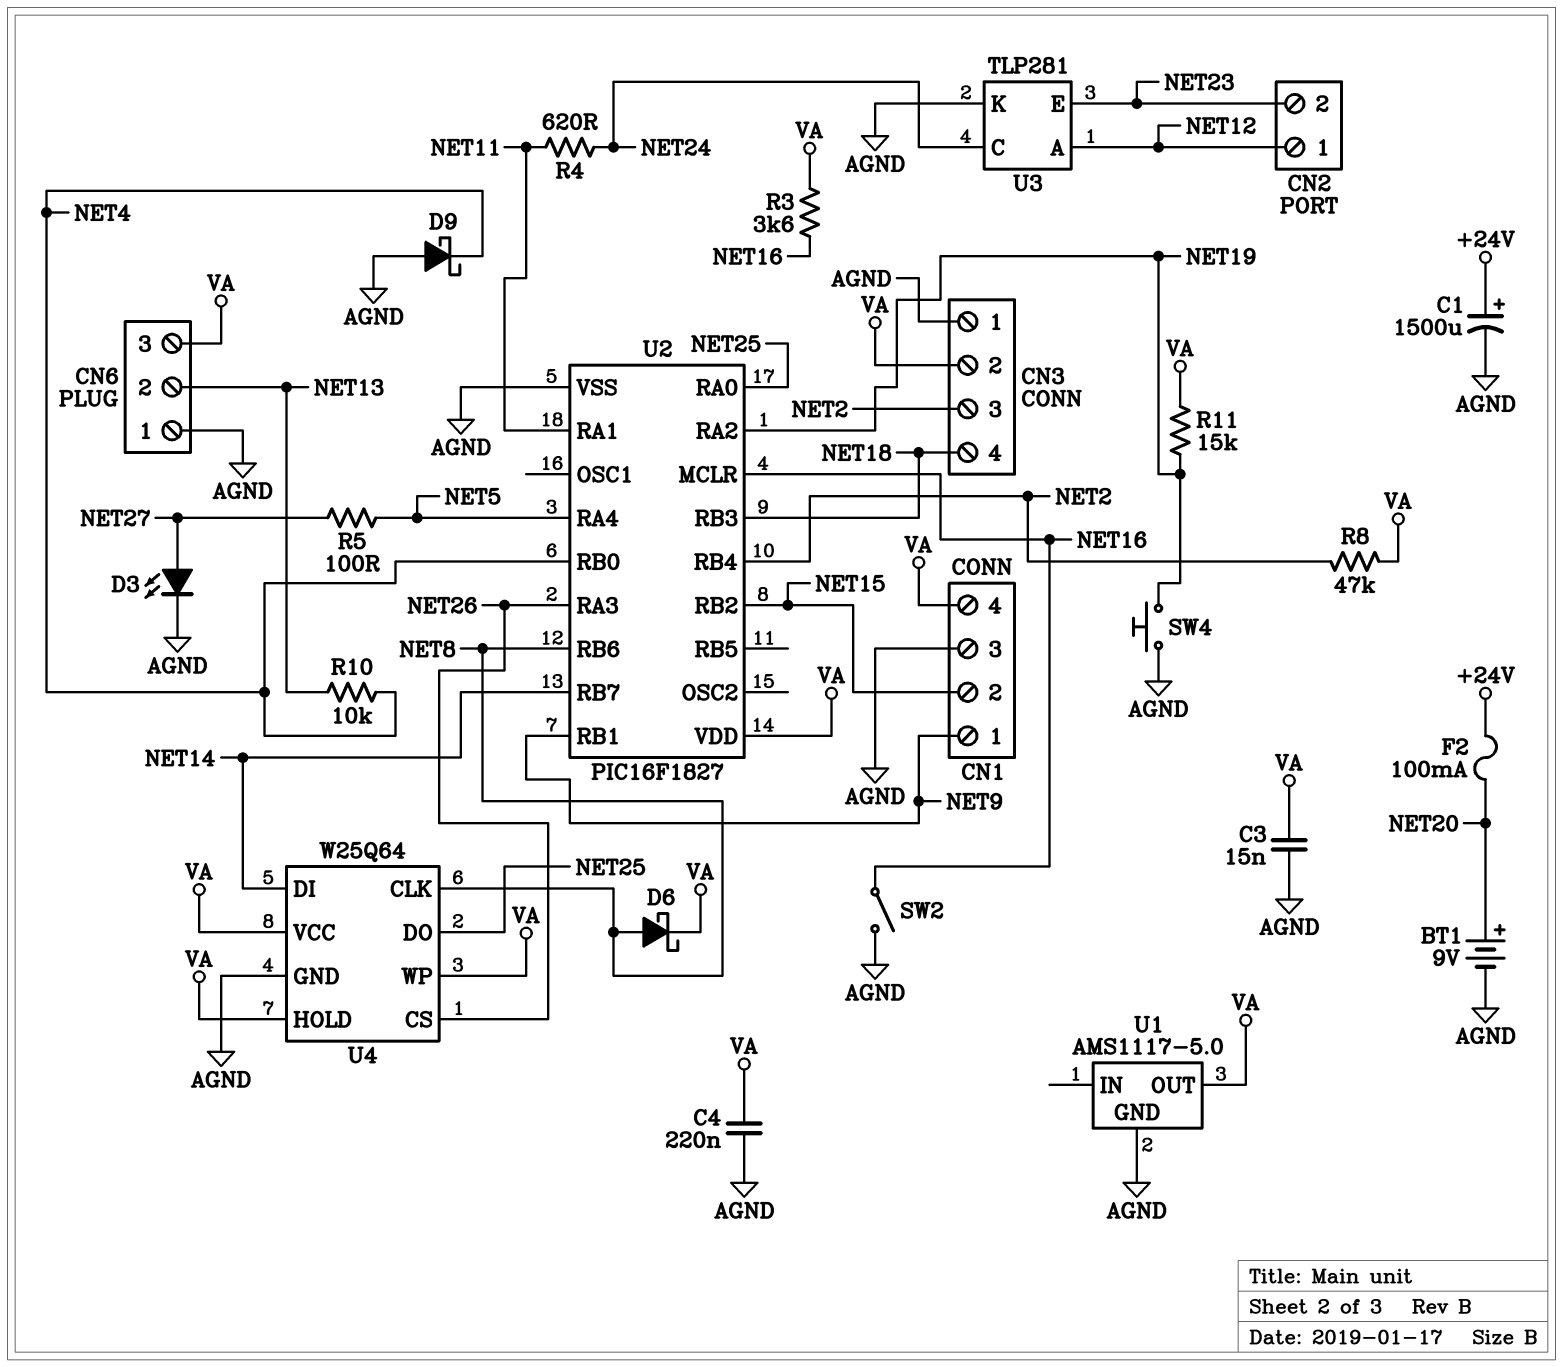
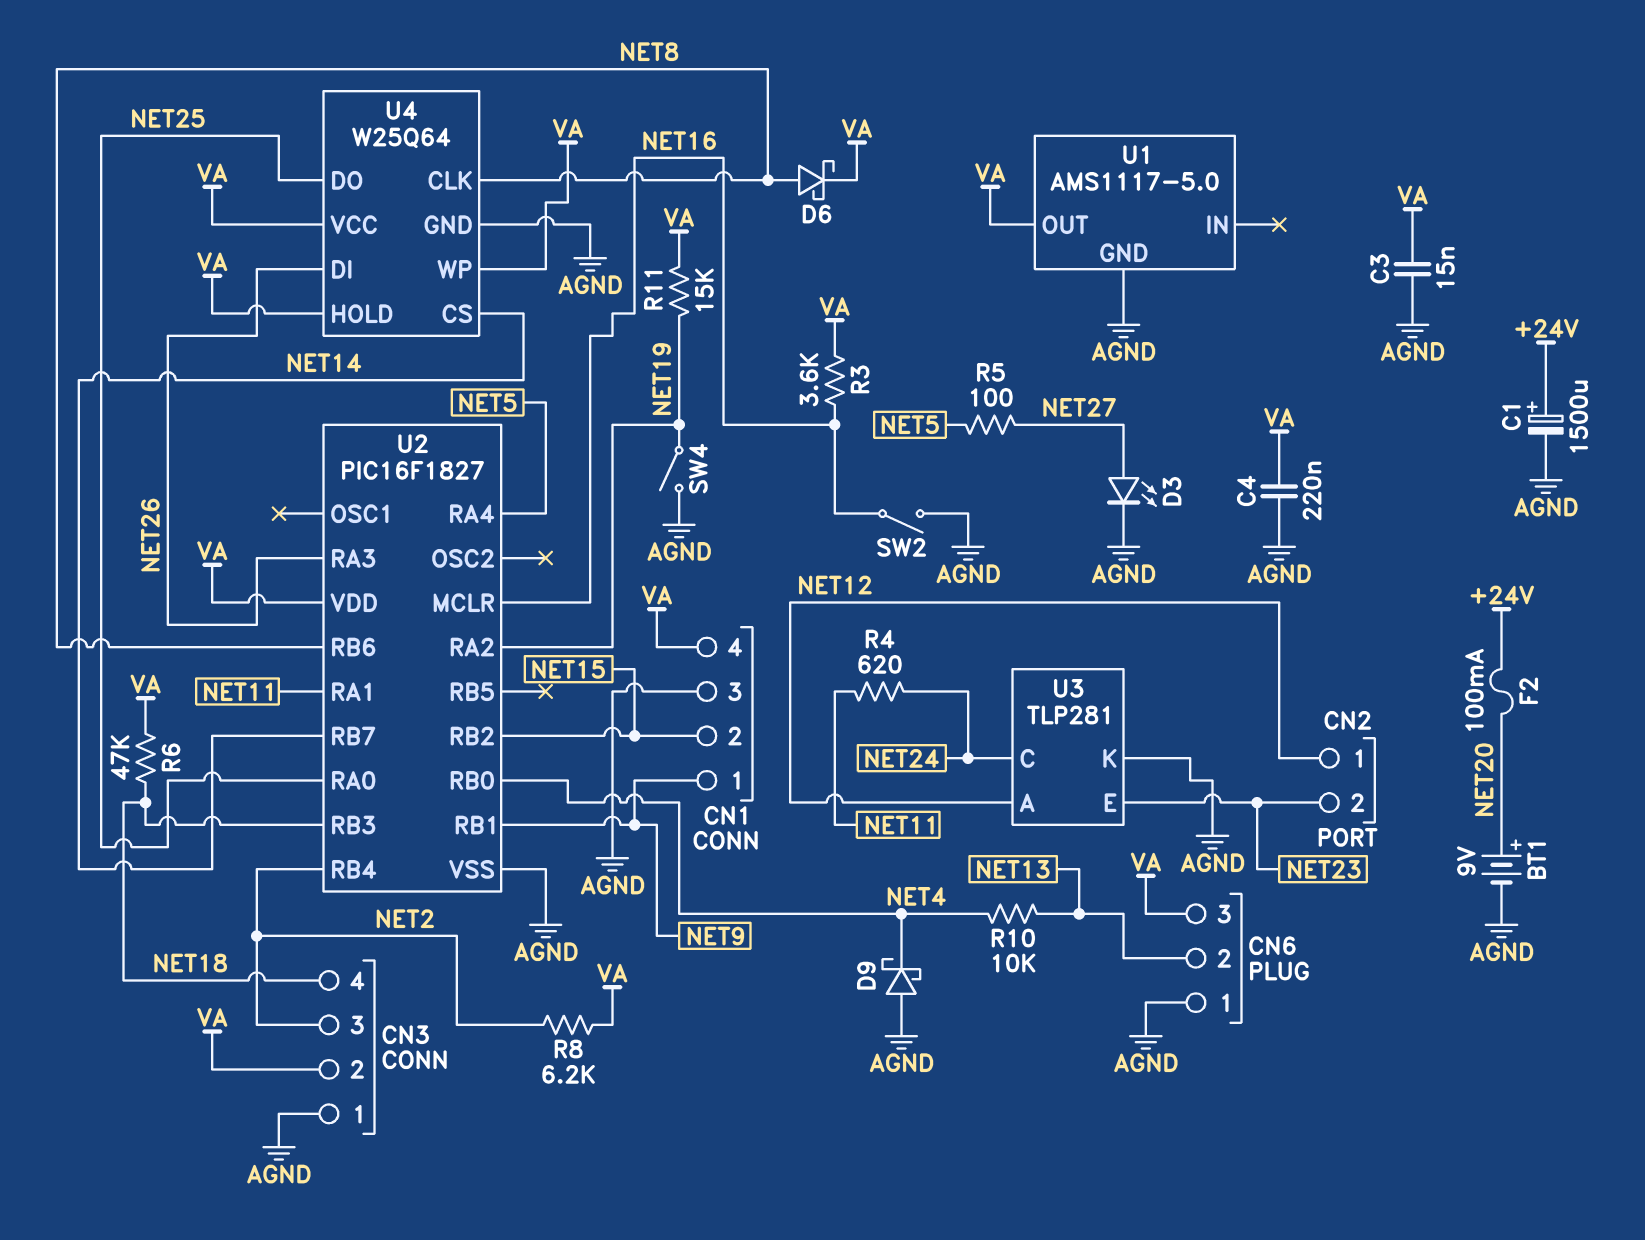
R6: none -> 47k (NET18, VA)
R8: 47k (NET2, VA) -> 6.2k (NET2, VA)
SW4: button (AGND, NET19) -> switch (AGND, NET19)
U4 pin CS: NET26 -> NET14
U4 pin DI: NET14 -> NET26

